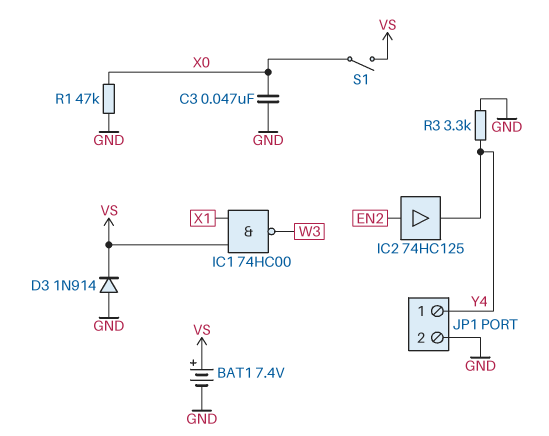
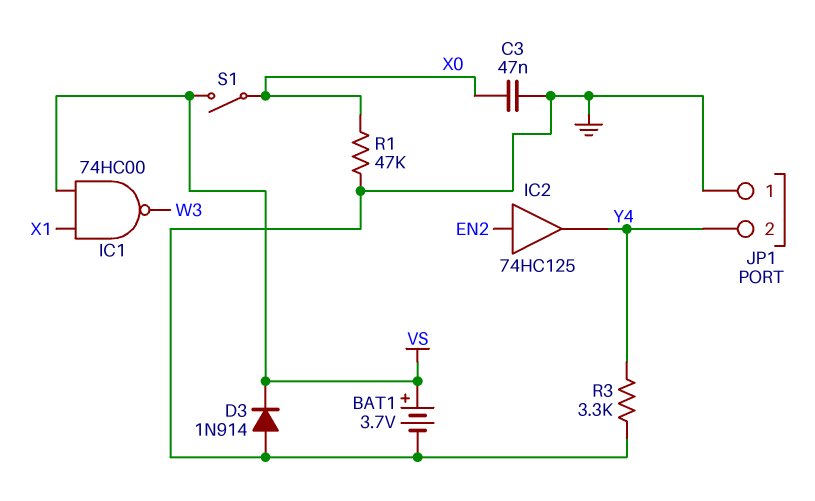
BAT1: 7.4V (plus VS, minus GND) -> 3.7V (plus VS, minus GND)
JP1 pin 1: Y4 -> GND
JP1 pin 2: GND -> Y4

